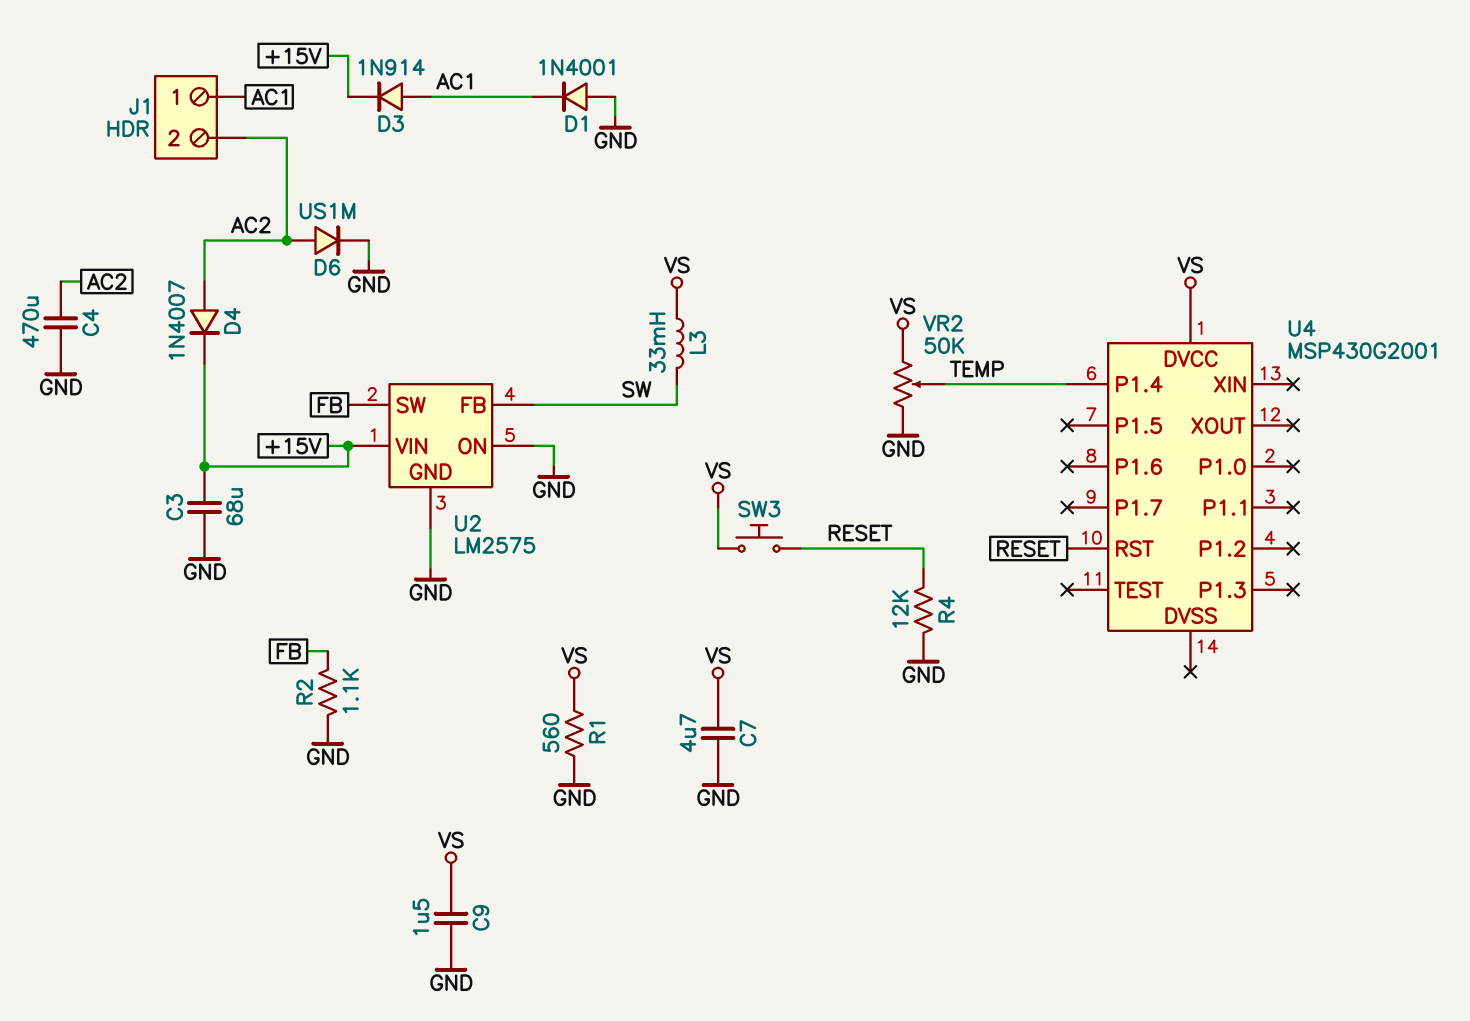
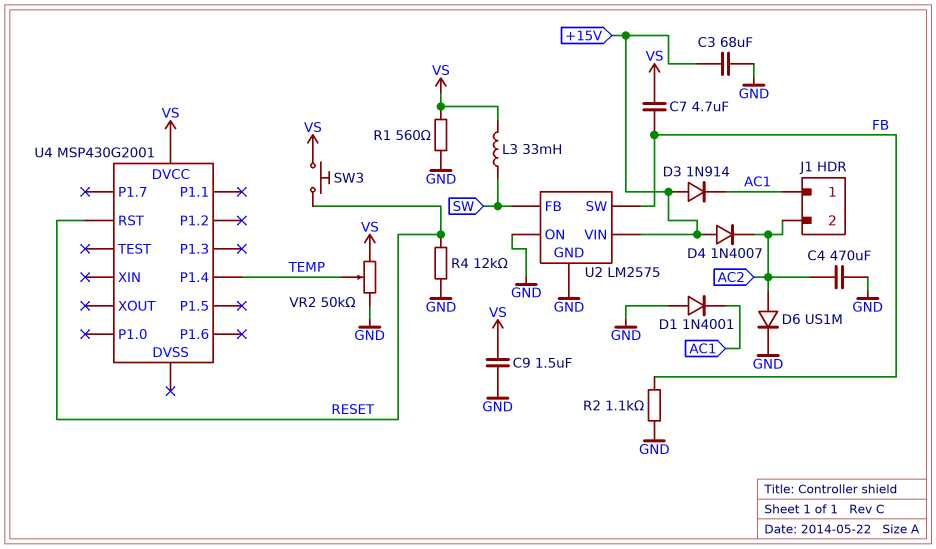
C7: 4.7uF (GND, VS) -> 4.7uF (FB, VS)
D3: diode 1N914 (A AC1, K +15V) -> diode 1N914 (A +15V, K AC1)
D4: diode 1N4007 (A AC2, K +15V) -> diode 1N4007 (A +15V, K AC2)

